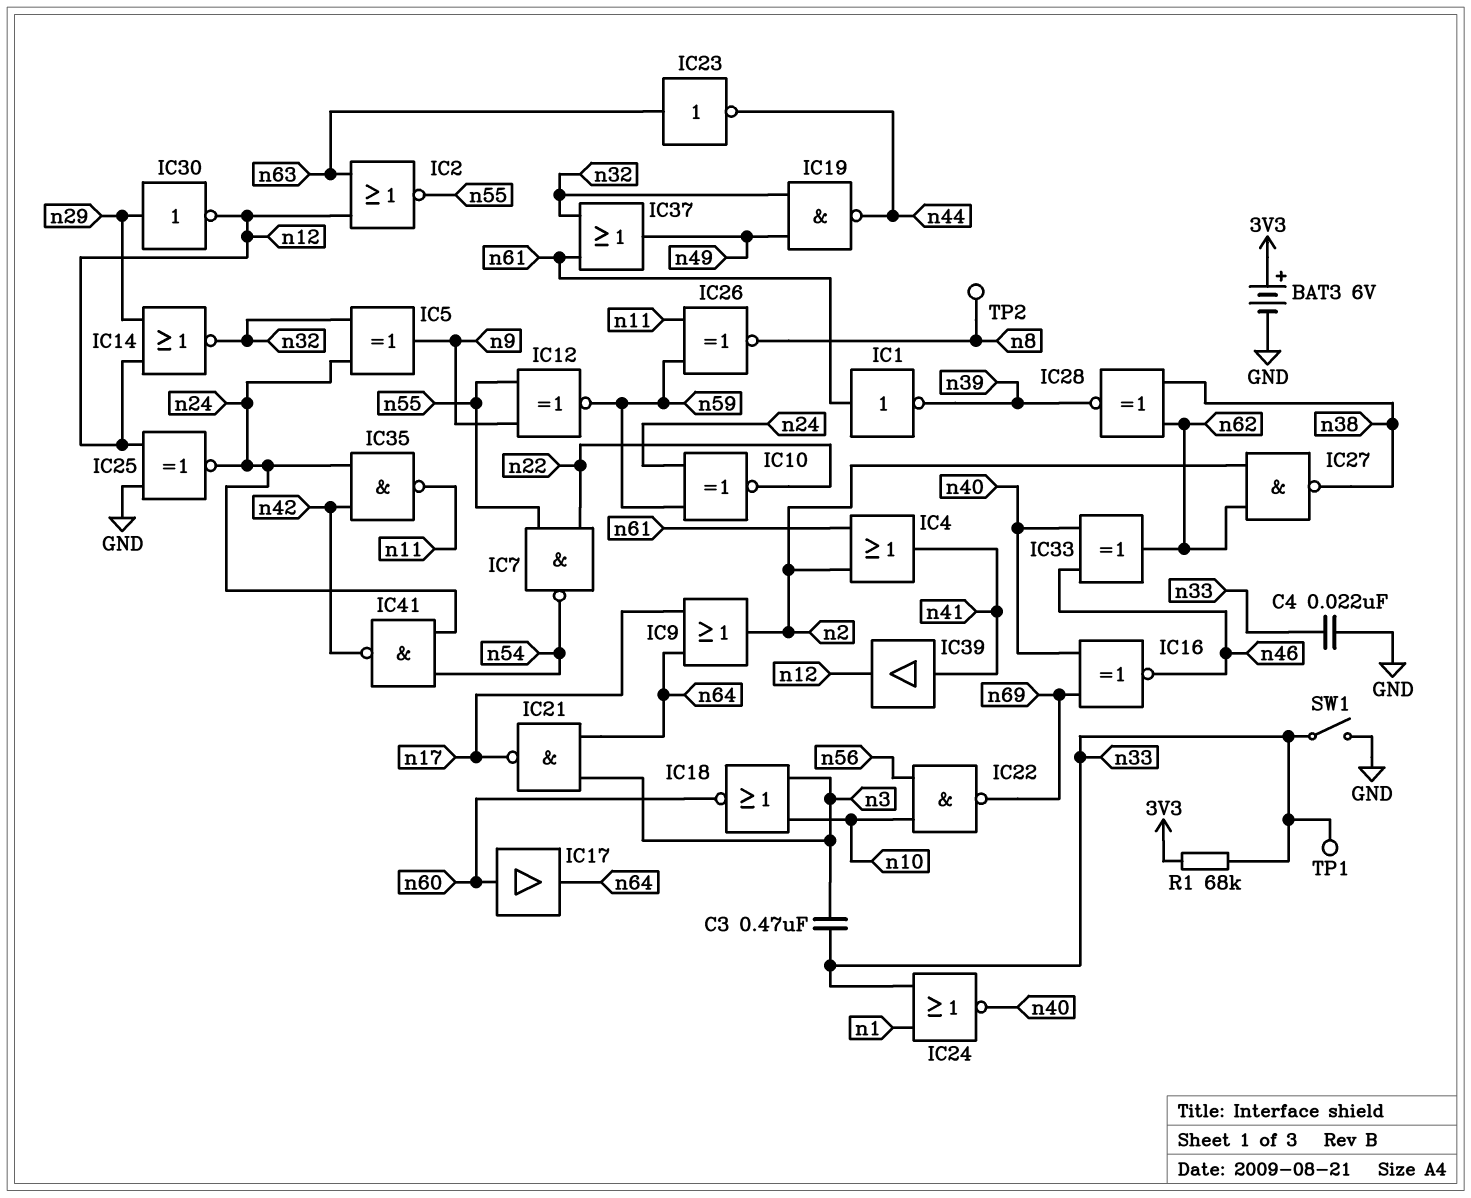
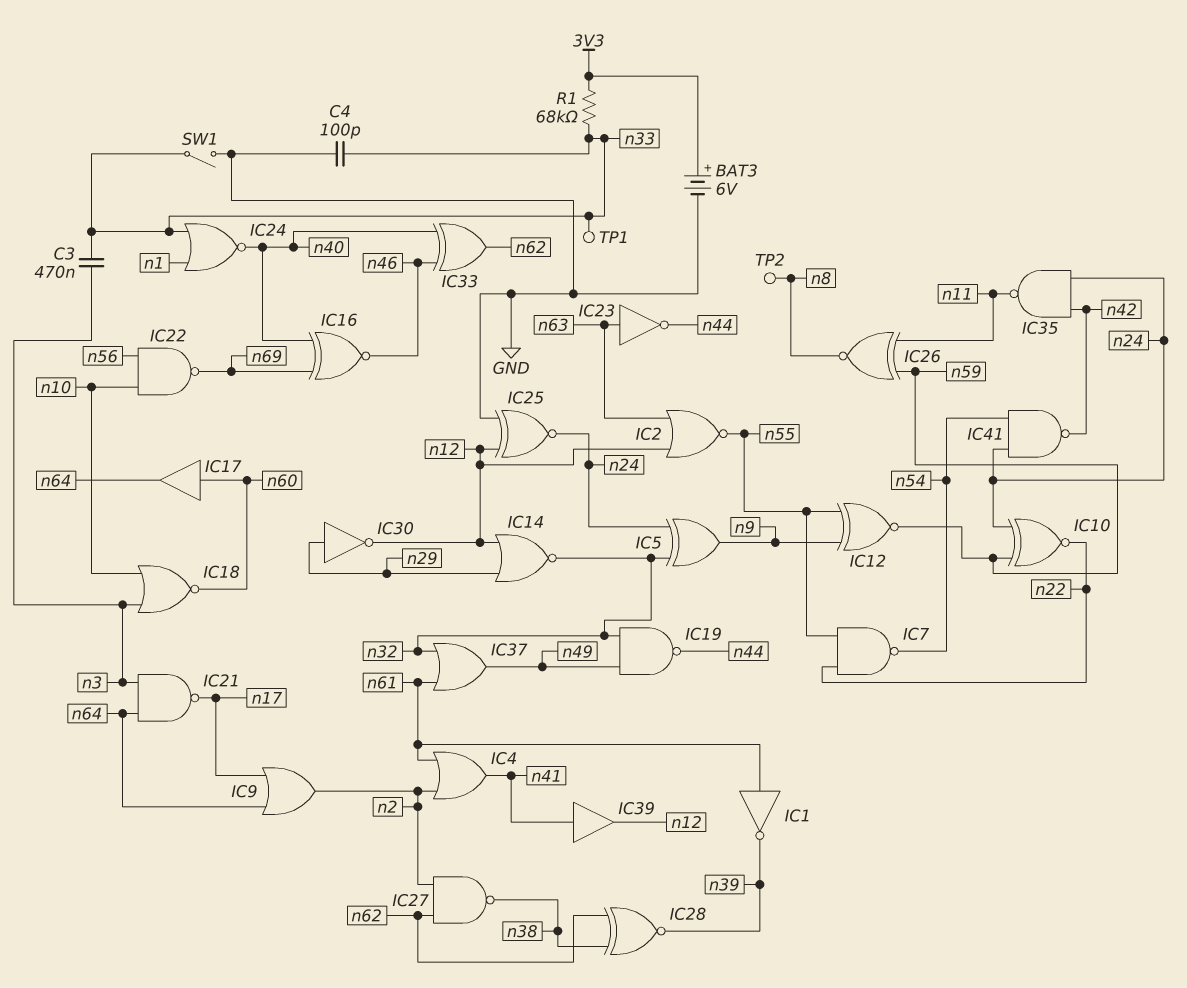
C4: 22nF (GND, n33) -> 100pF (GND, n33)

